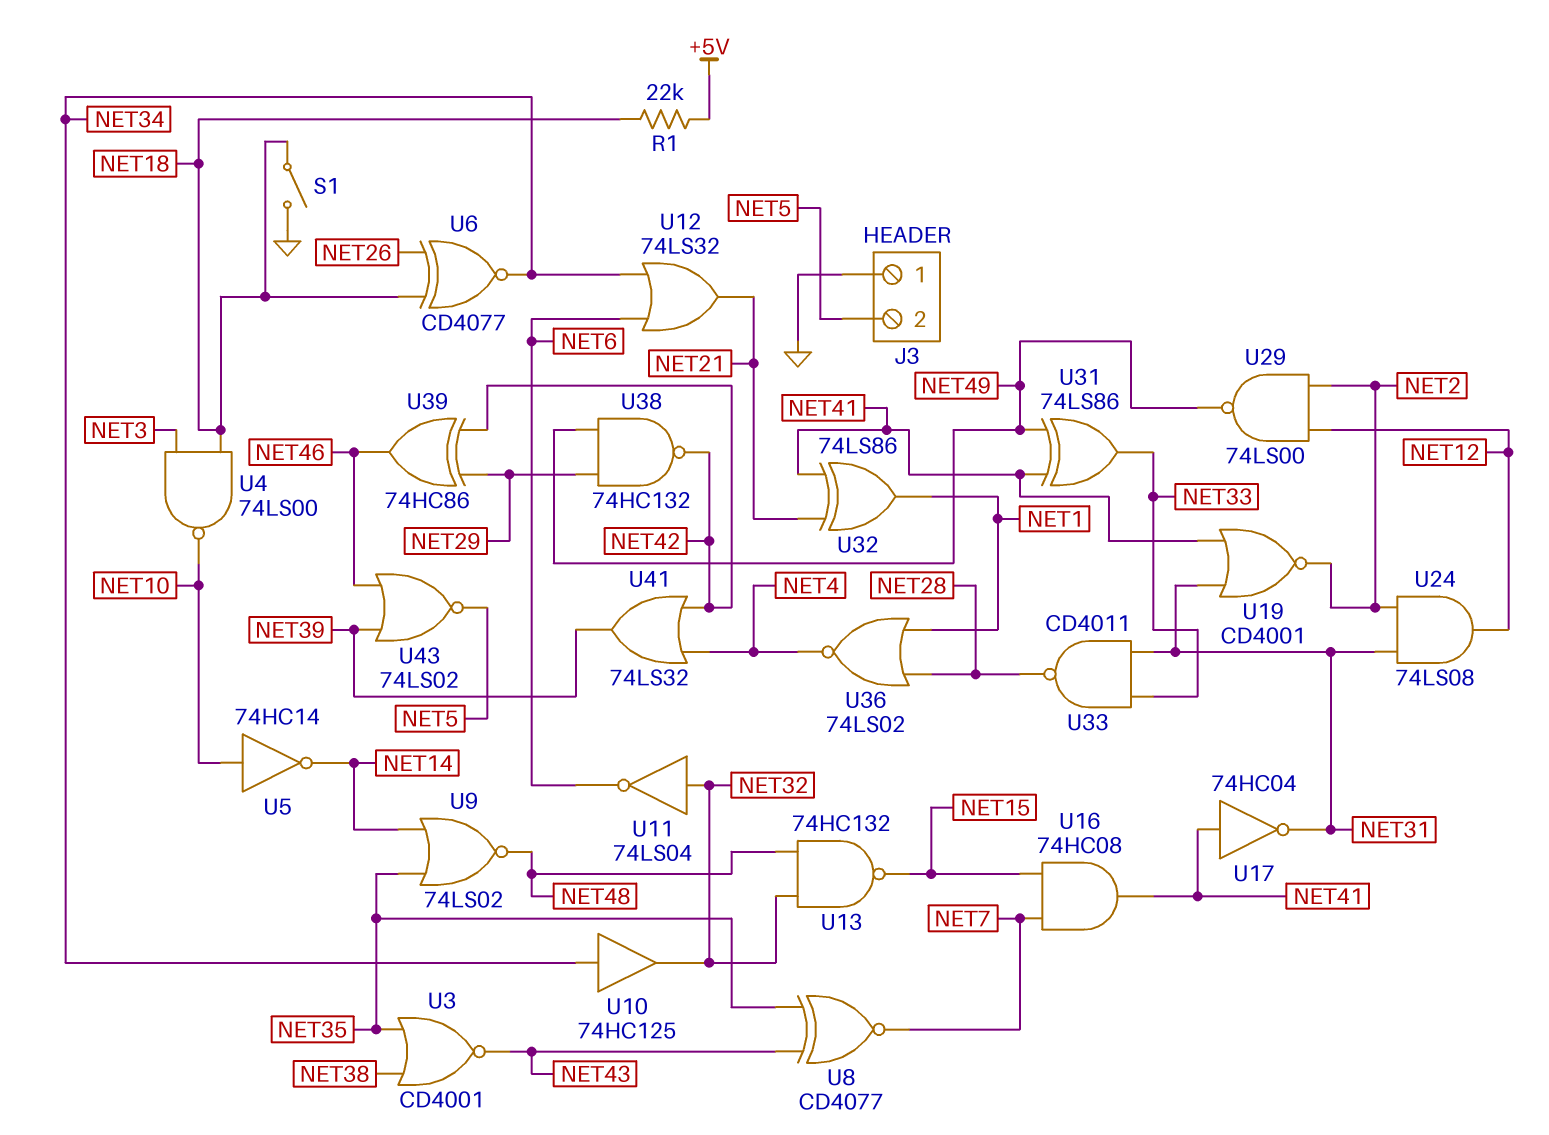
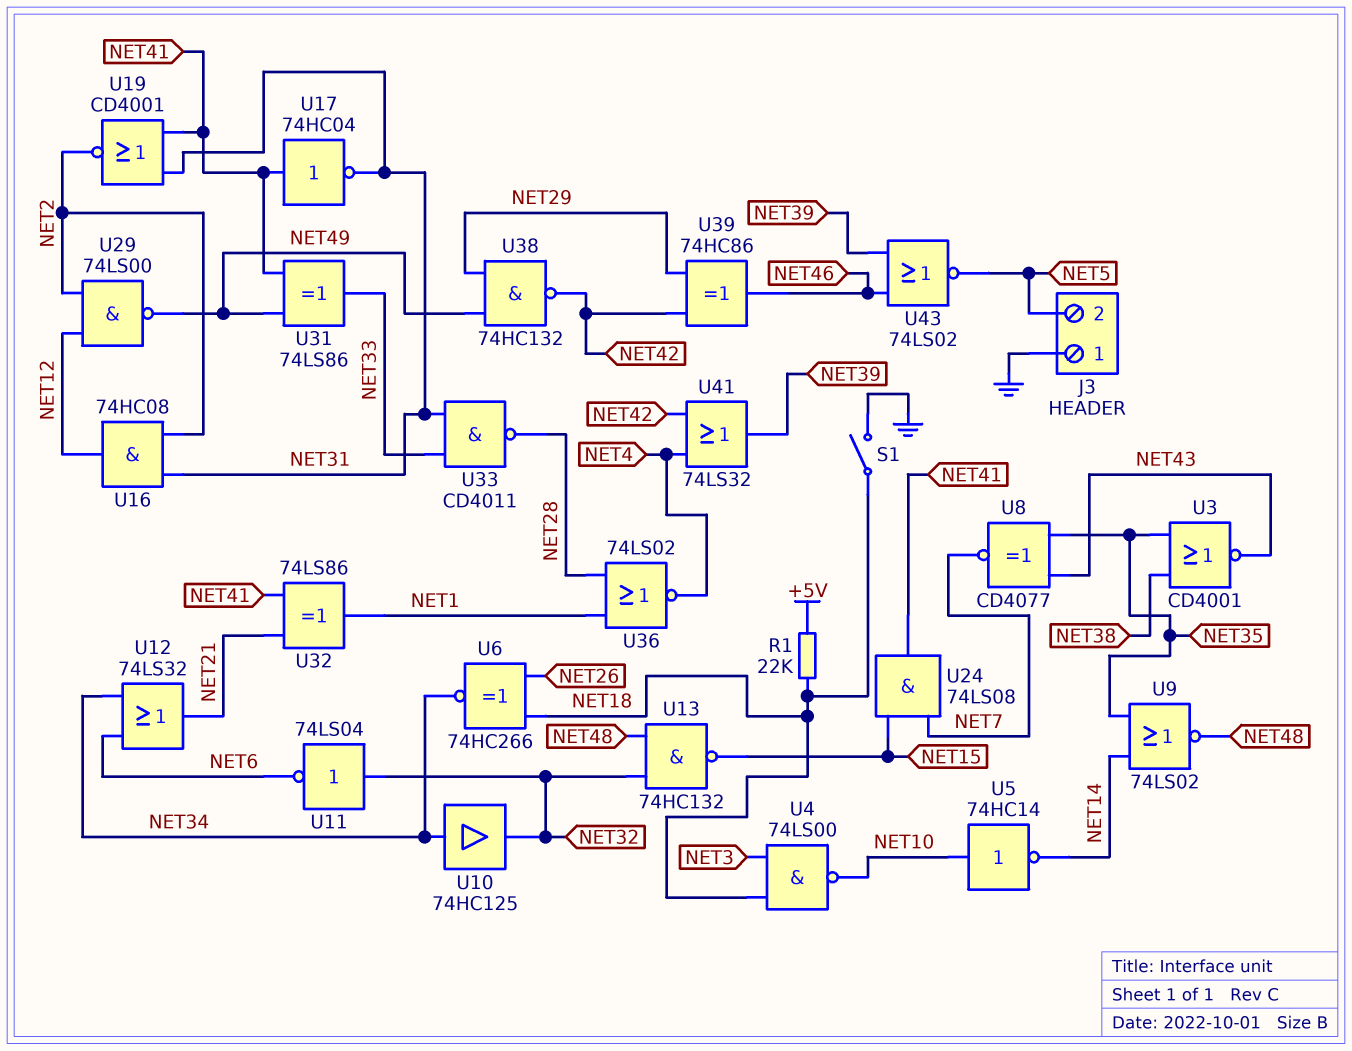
U6: XNOR CD4077 (in NET18, in NET26, out NET34) -> XNOR 74HC266 (in NET18, in NET26, out NET34)
U16: AND 74HC08 (in NET7, in NET15, out NET41) -> AND 74HC08 (in NET2, in NET31, out NET12)
U24: AND 74LS08 (in NET2, in NET31, out NET12) -> AND 74LS08 (in NET7, in NET15, out NET41)

